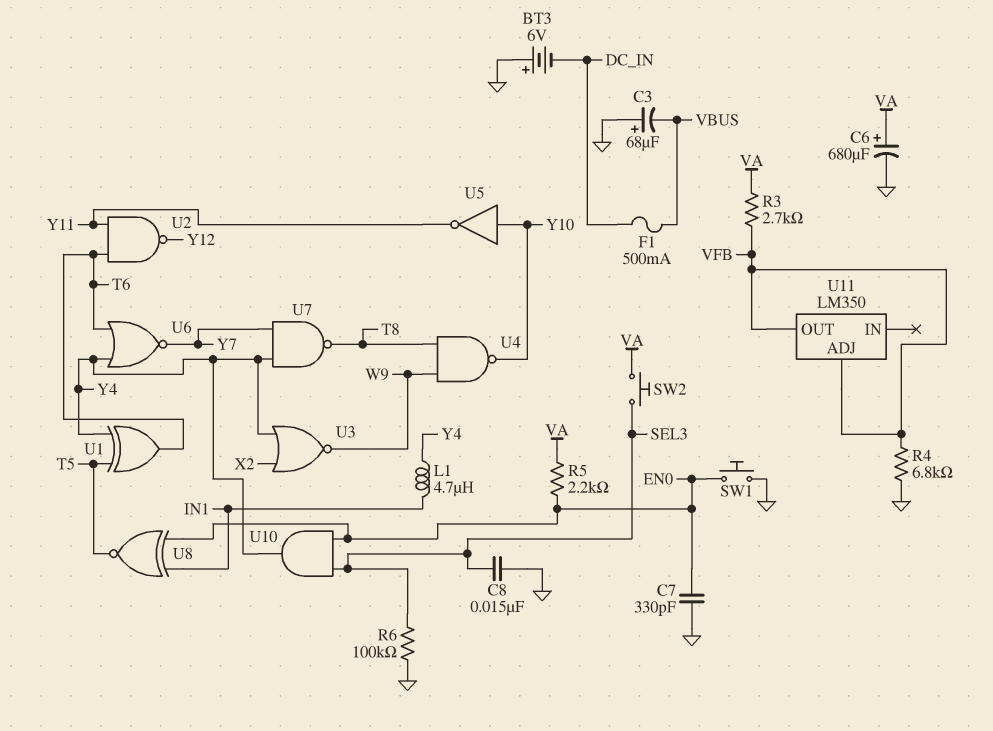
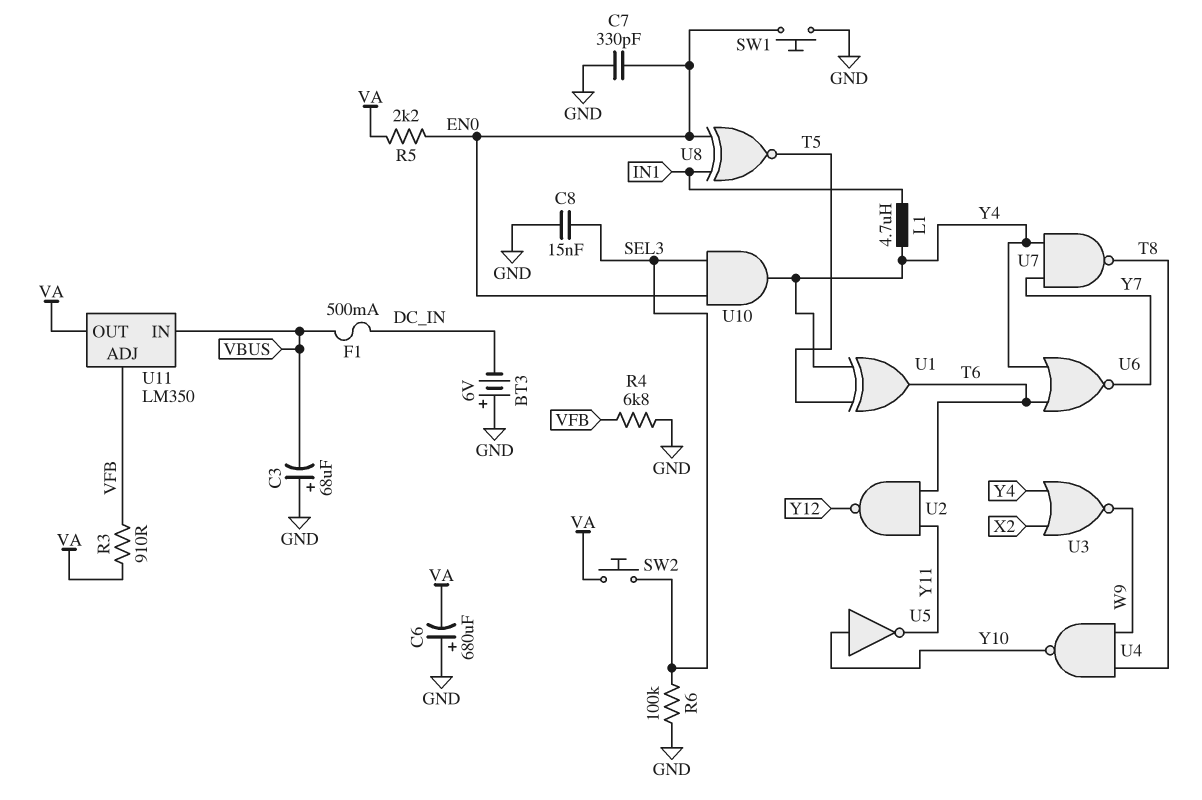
C6: 680uF (plus VA, minus GND) -> 680uF (plus GND, minus VA)
R3: 2.7k (VA, VFB) -> 910 (VA, VFB)
U11 pin IN: none -> VBUS
U11 pin OUT: VFB -> VA

